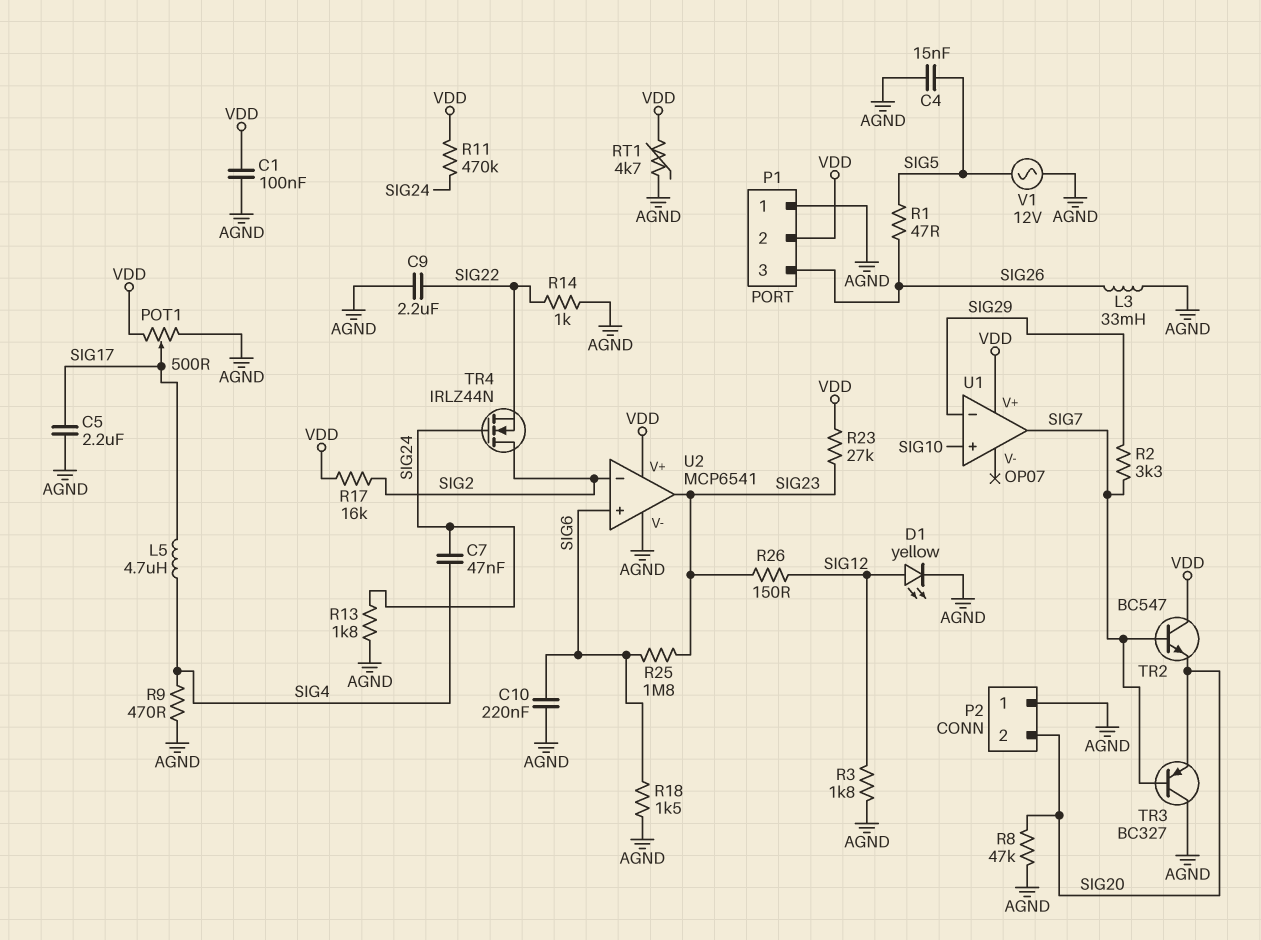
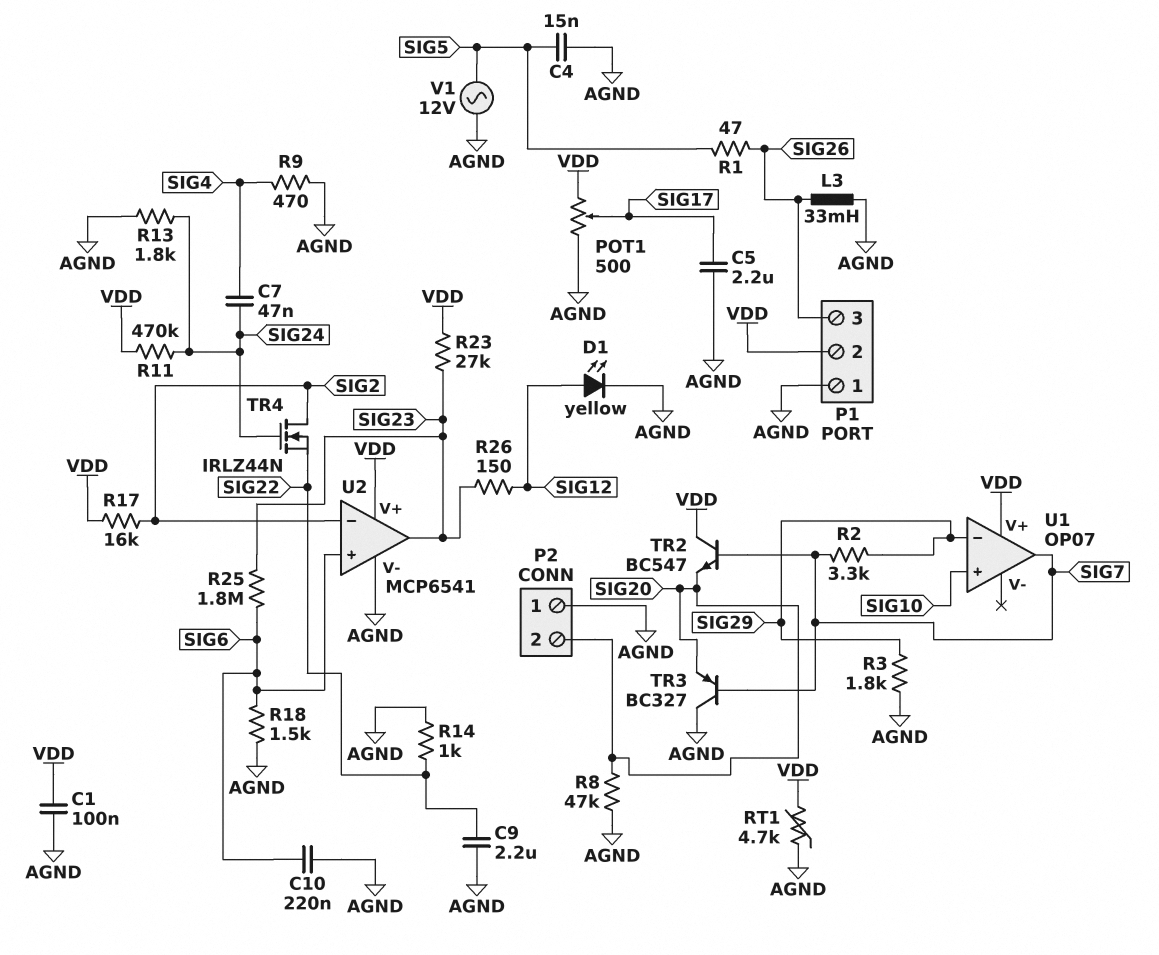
L5: 4.7uH (SIG4, SIG17) -> none
R3: 1.8k (AGND, SIG12) -> 1.8k (AGND, SIG29)

